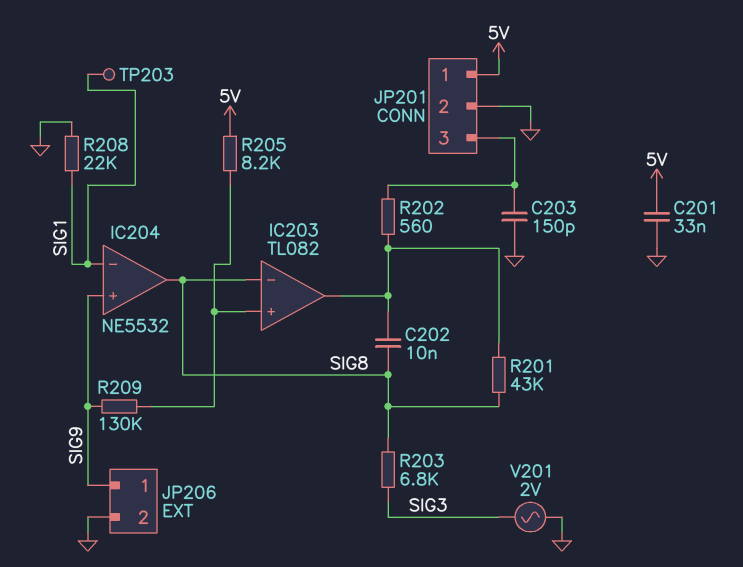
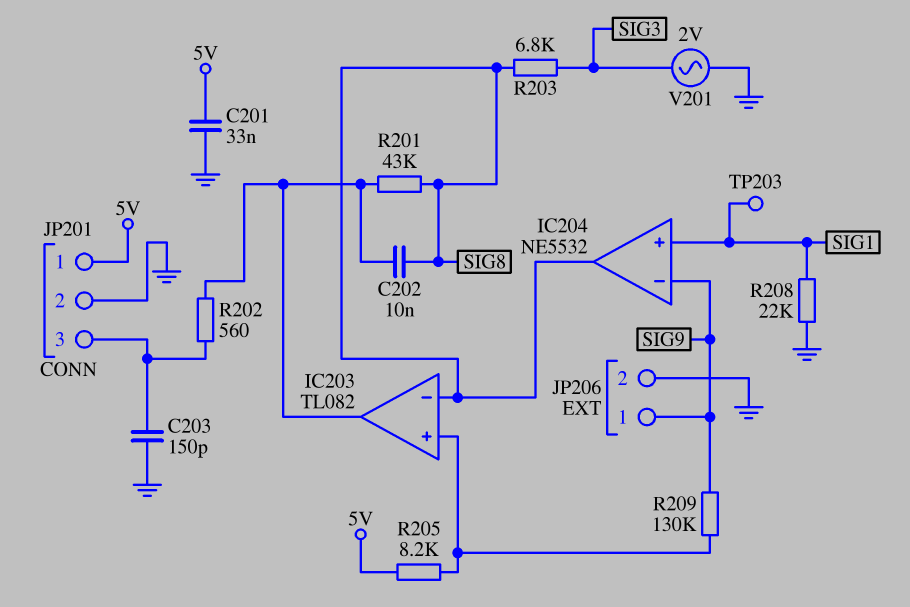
IC204 pin in+: SIG9 -> SIG1
IC204 pin in-: SIG1 -> SIG9

